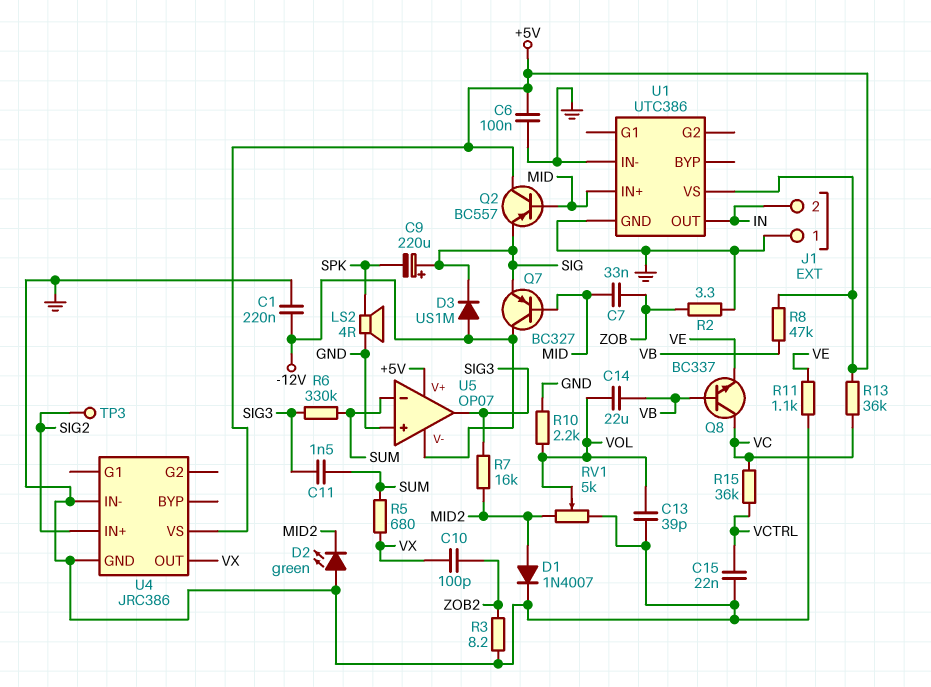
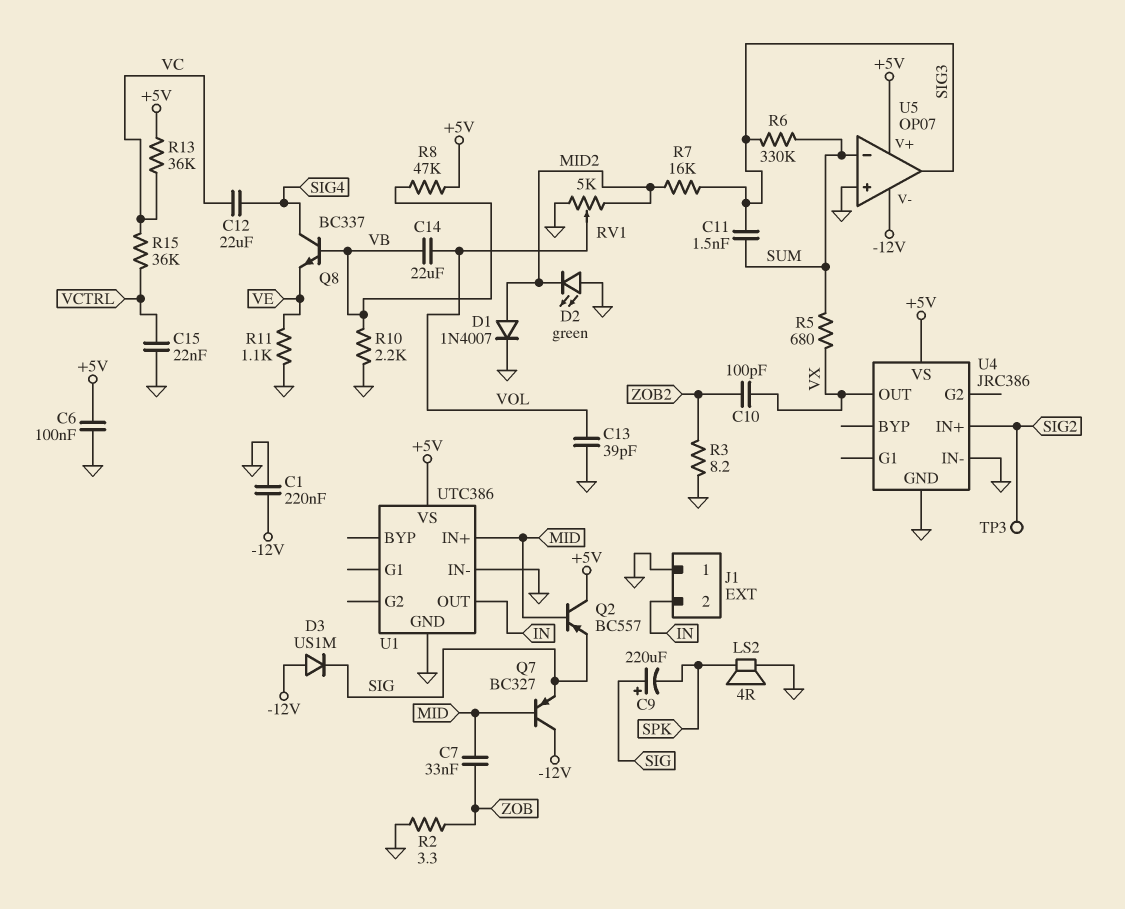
C12: none -> 22uF (SIG4, VC)
Q8: NPN BC337 (B VB, C VC, E VE) -> NPN BC337 (B VB, C SIG4, E VE)
R10: 2.2k (GND, VOL) -> 2.2k (GND, VB)

